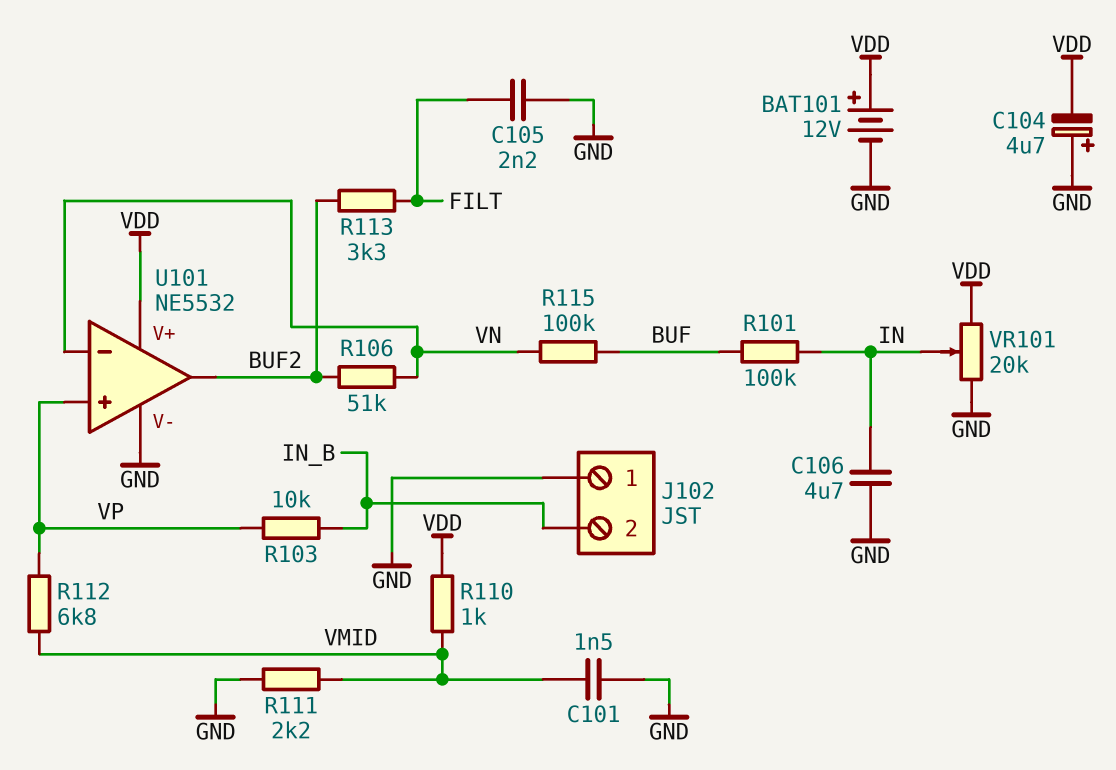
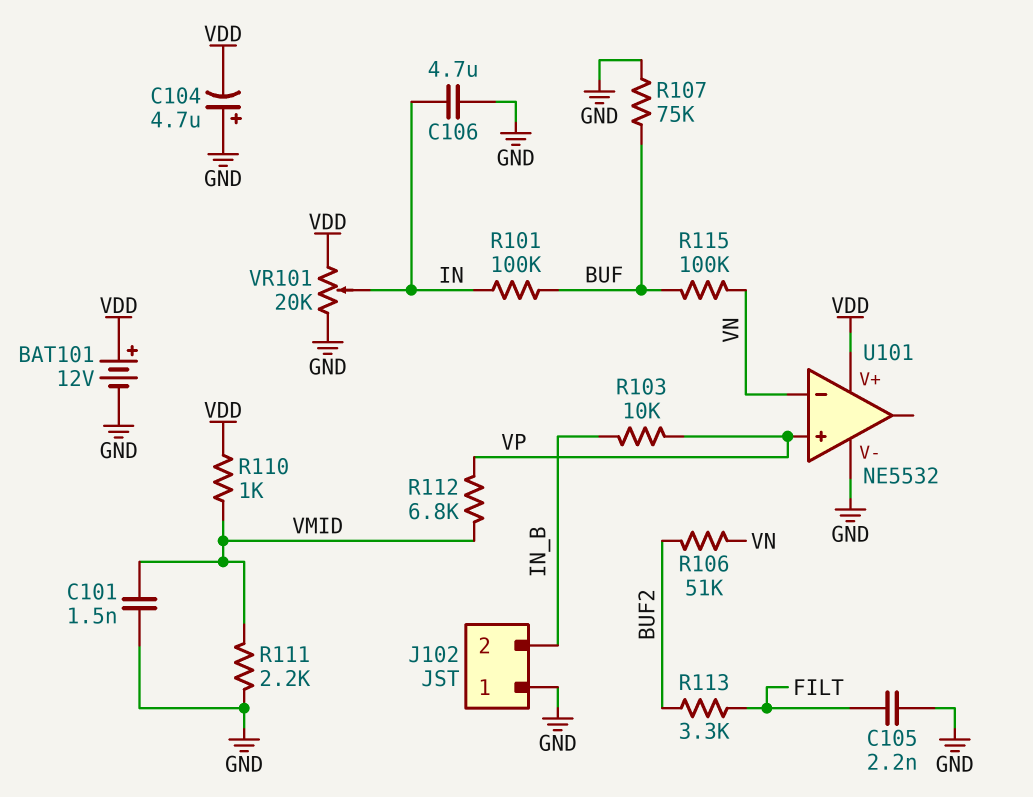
R107: none -> 75k (BUF, GND)
U101 pin out: BUF2 -> none

